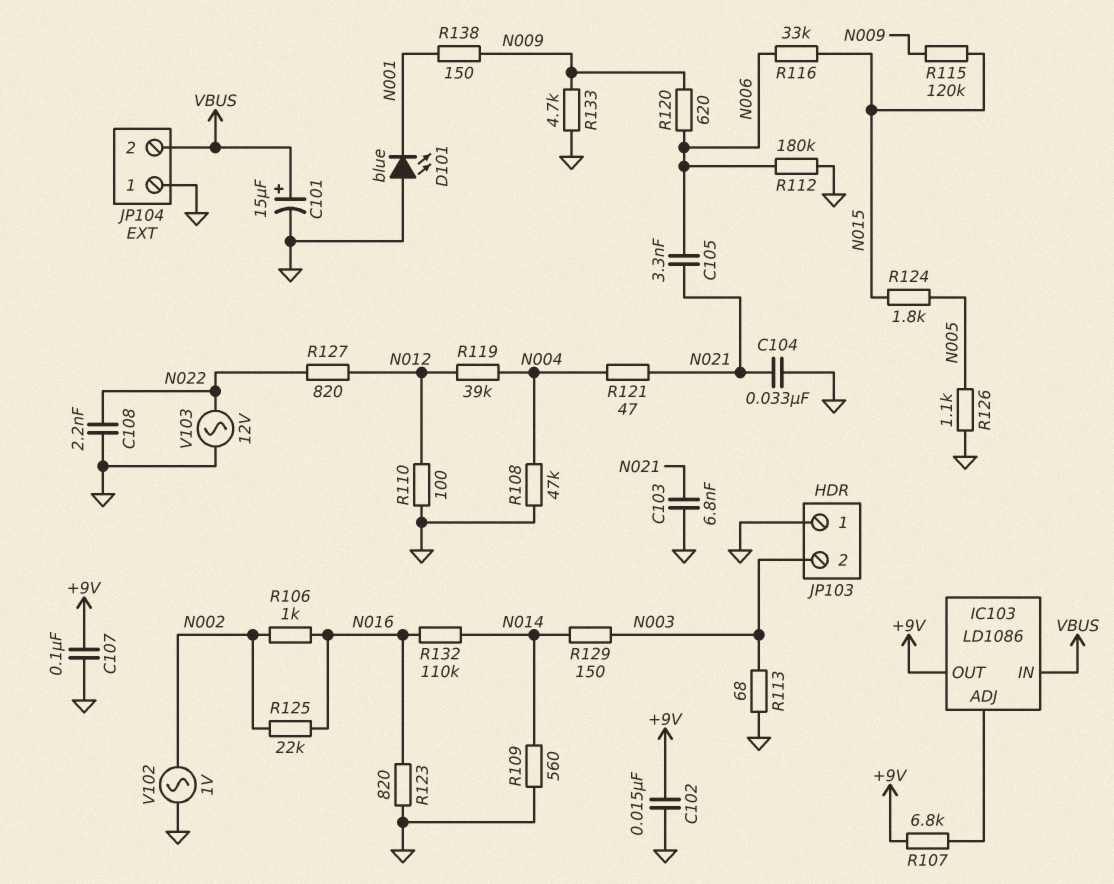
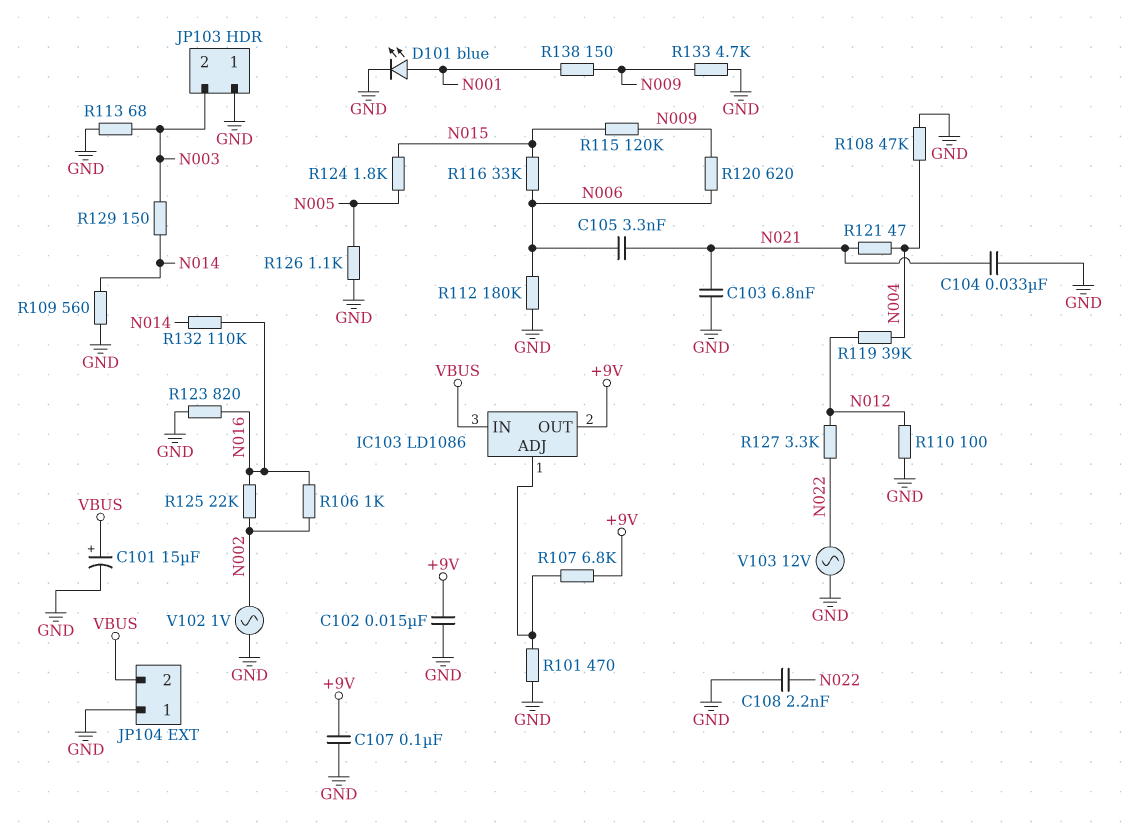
D101: LED blue (A GND, K N001) -> LED blue (A N001, K GND)
R101: none -> 470 (GND, IC103/ADJ)
R127: 820 (N012, N022) -> 3.3k (N012, N022)

